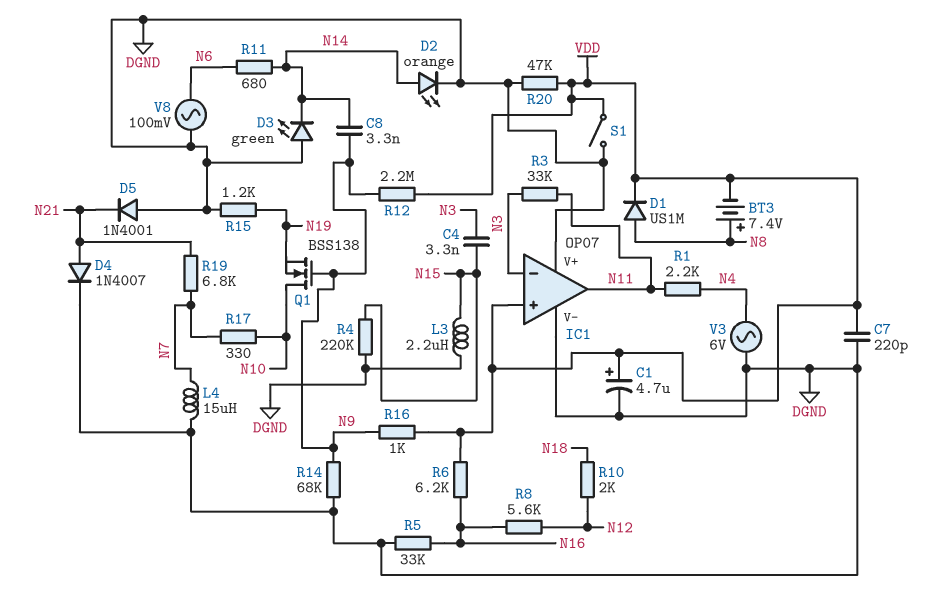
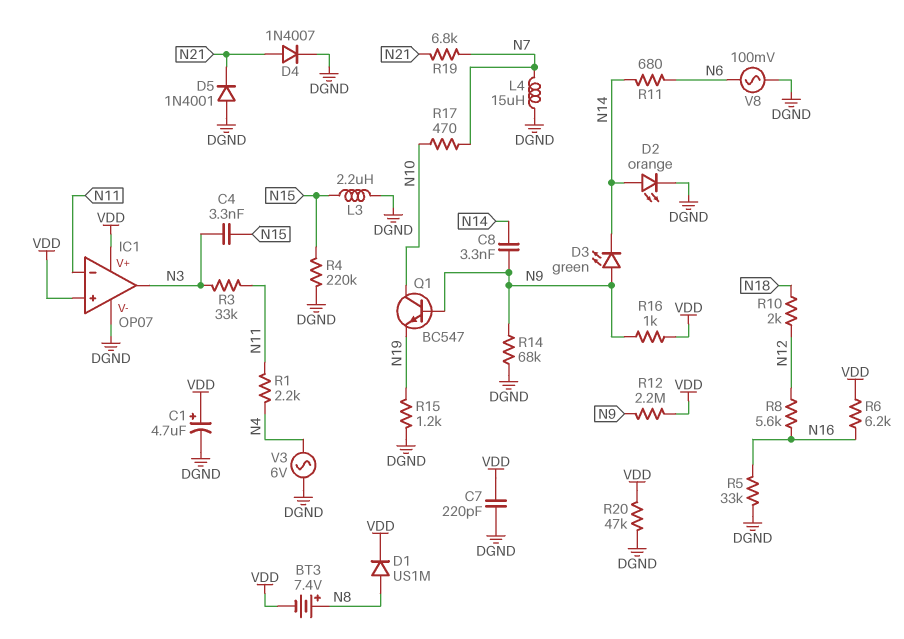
D3: LED green (A DGND, K N14) -> LED green (A N9, K N14)
IC1 pin V+: DGND -> VDD
IC1 pin in-: N3 -> N11
IC1 pin out: N11 -> N3
Q1: NMOS BSS138 (G N9, D N10, S N19) -> NPN BC547 (B N9, C N10, E N19)
R17: 330 (N7, N10) -> 470 (N7, N10)
S1: switch (DGND, VDD) -> none

